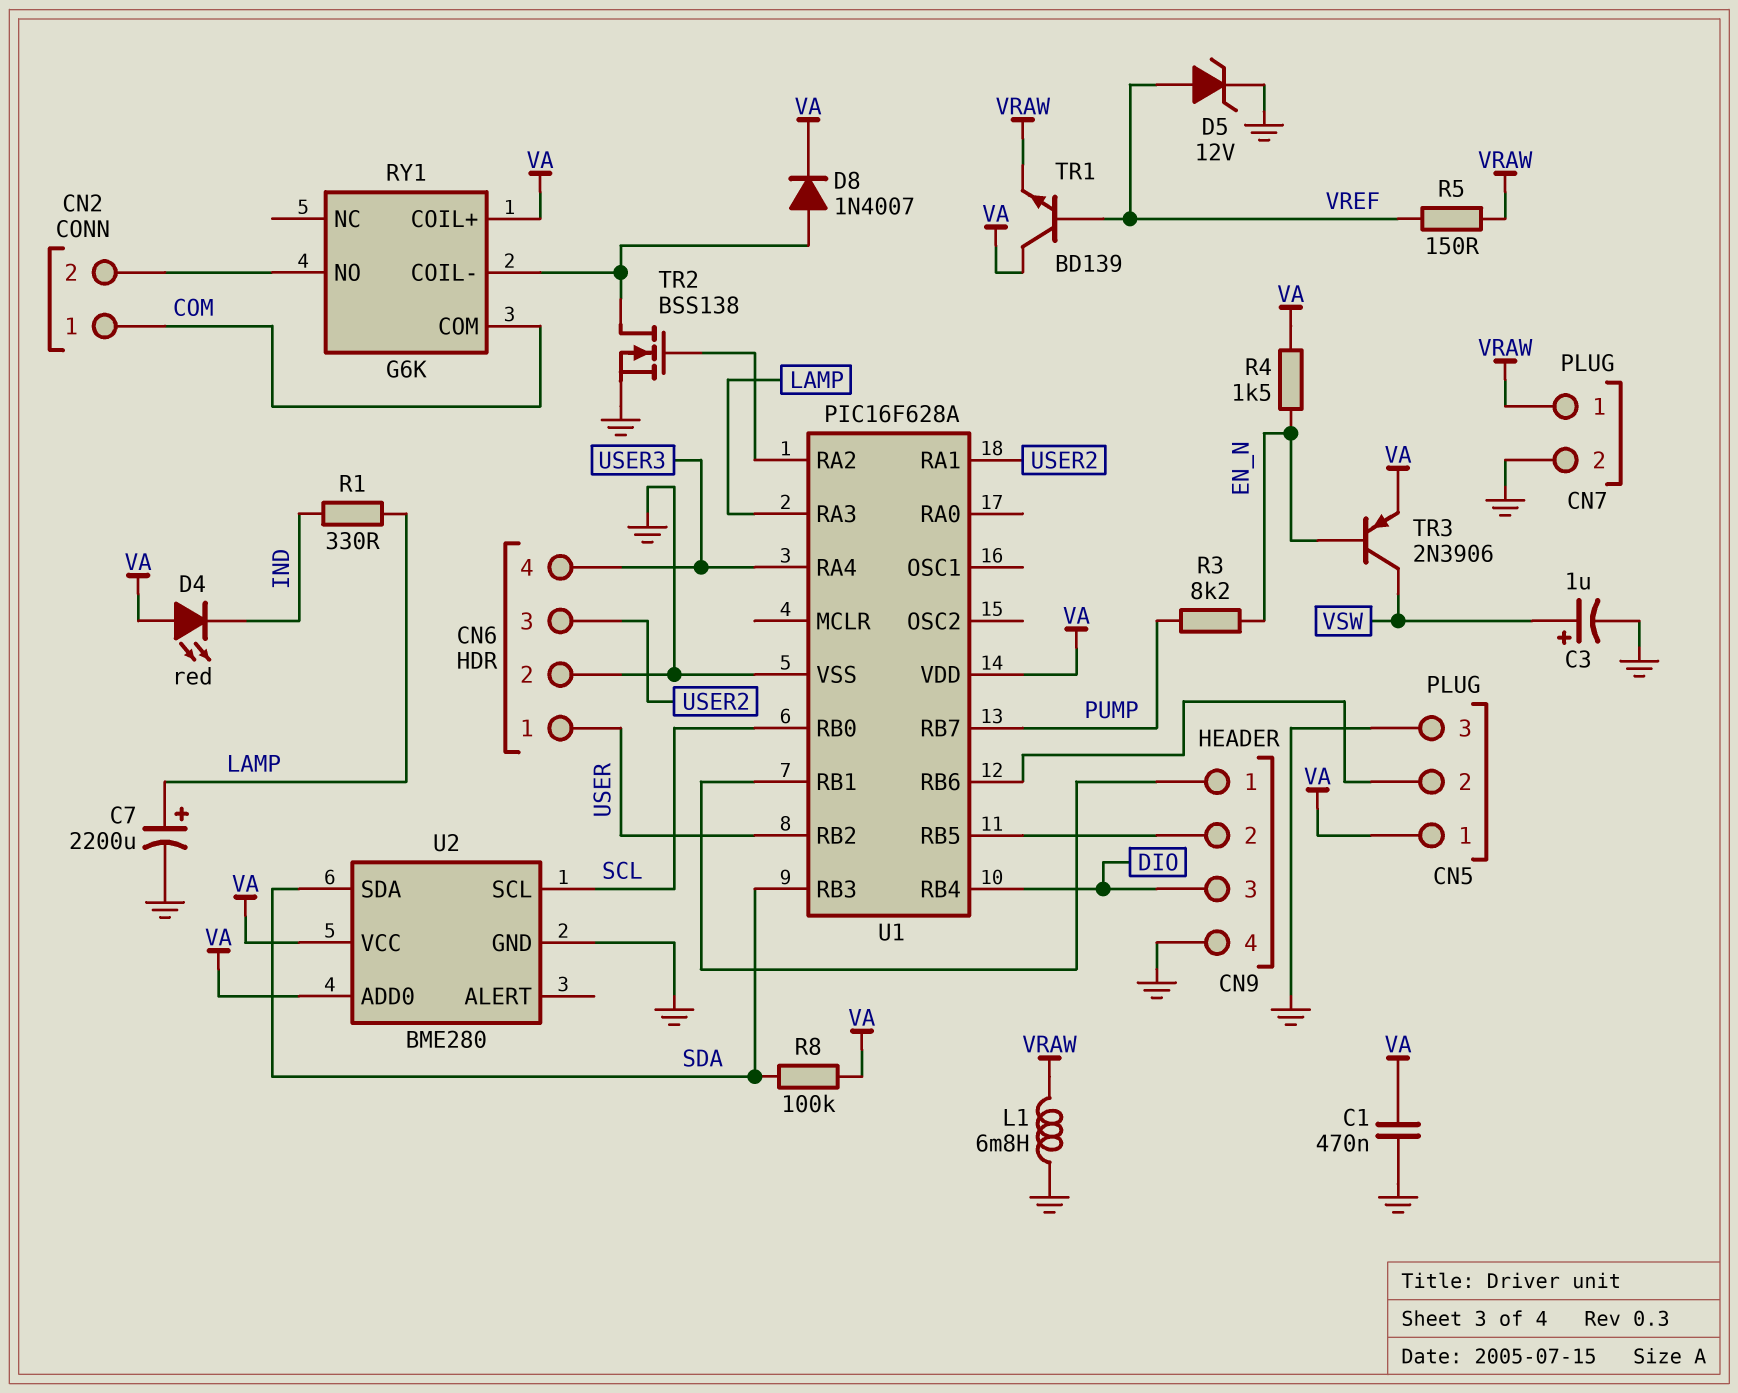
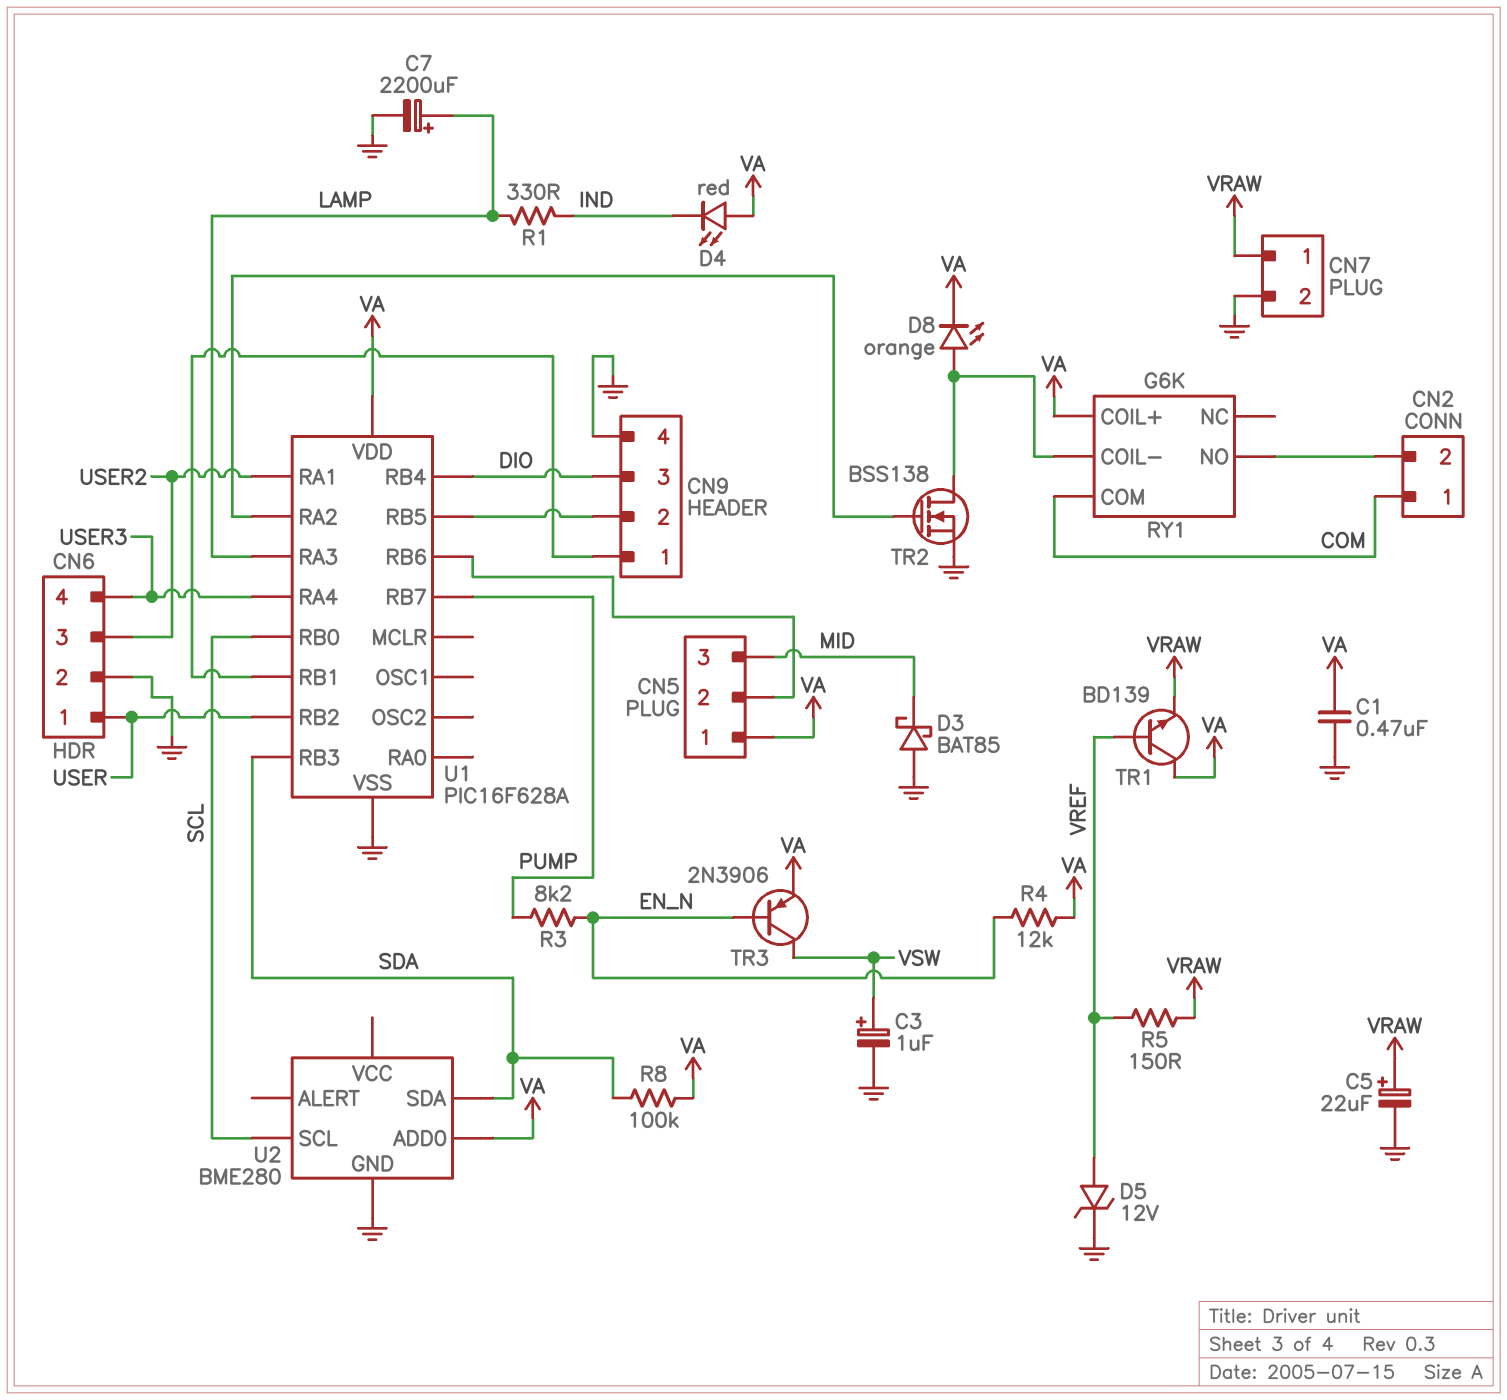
C5: none -> 22uF (plus VRAW, minus GND)
CN5 pin 3: GND -> MID
D3: none -> schottky BAT85 (A GND, K MID)
D8: diode 1N4007 (A RY1/COIL-, K VA) -> LED orange (A RY1/COIL-, K VA)
L1: 6.8mH (GND, VRAW) -> none
R4: 1.5k (EN_N, VA) -> 12k (EN_N, VA)
U2 pin VCC: VA -> none

